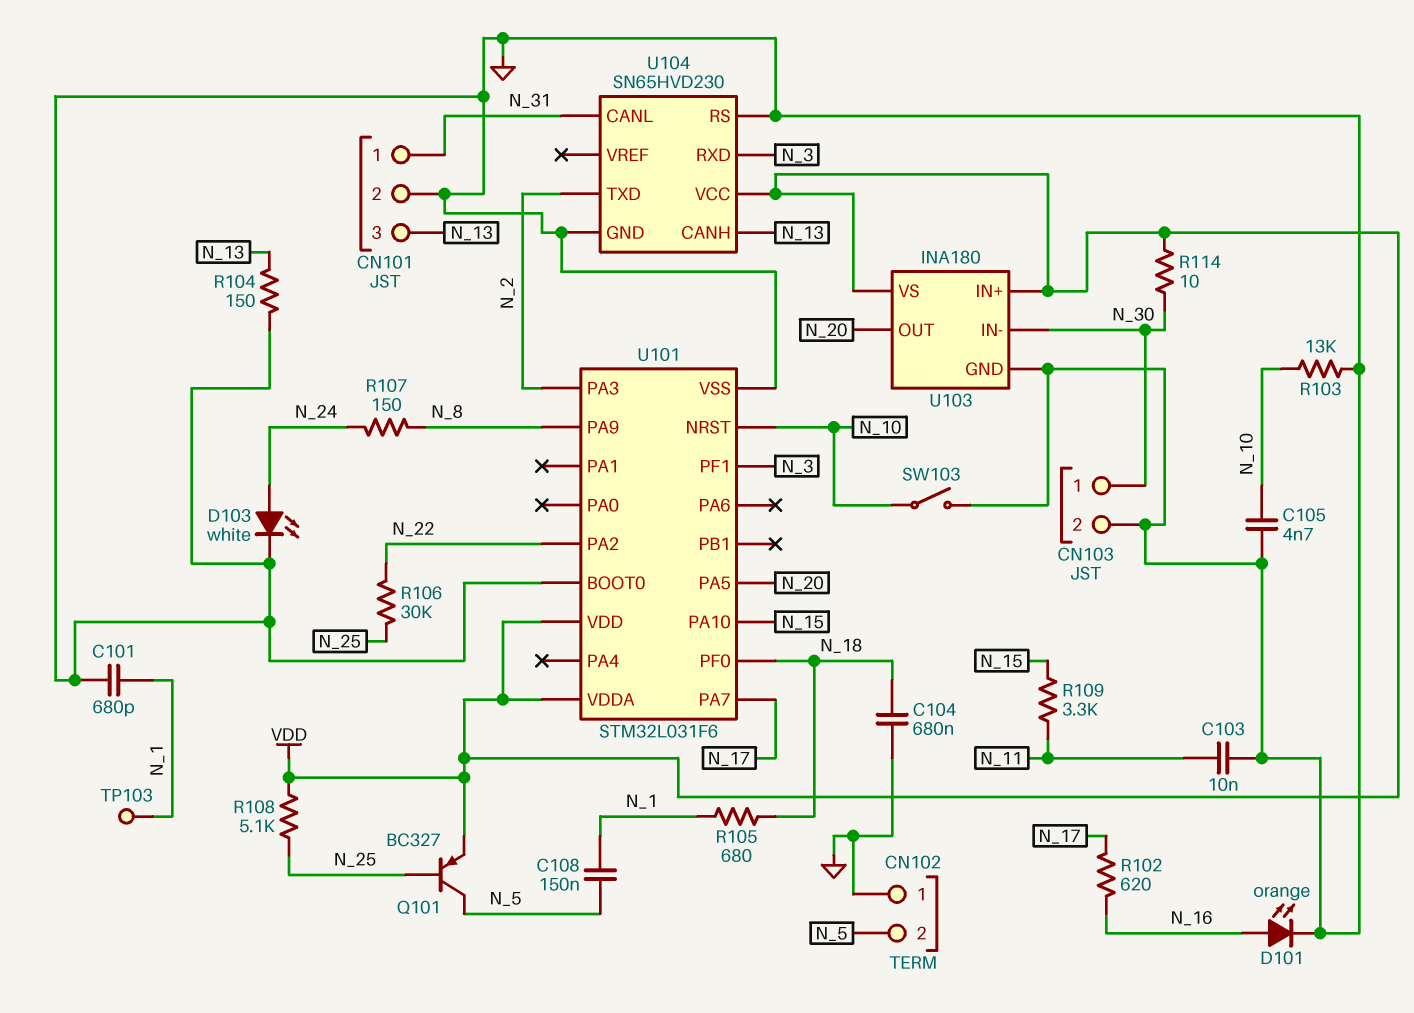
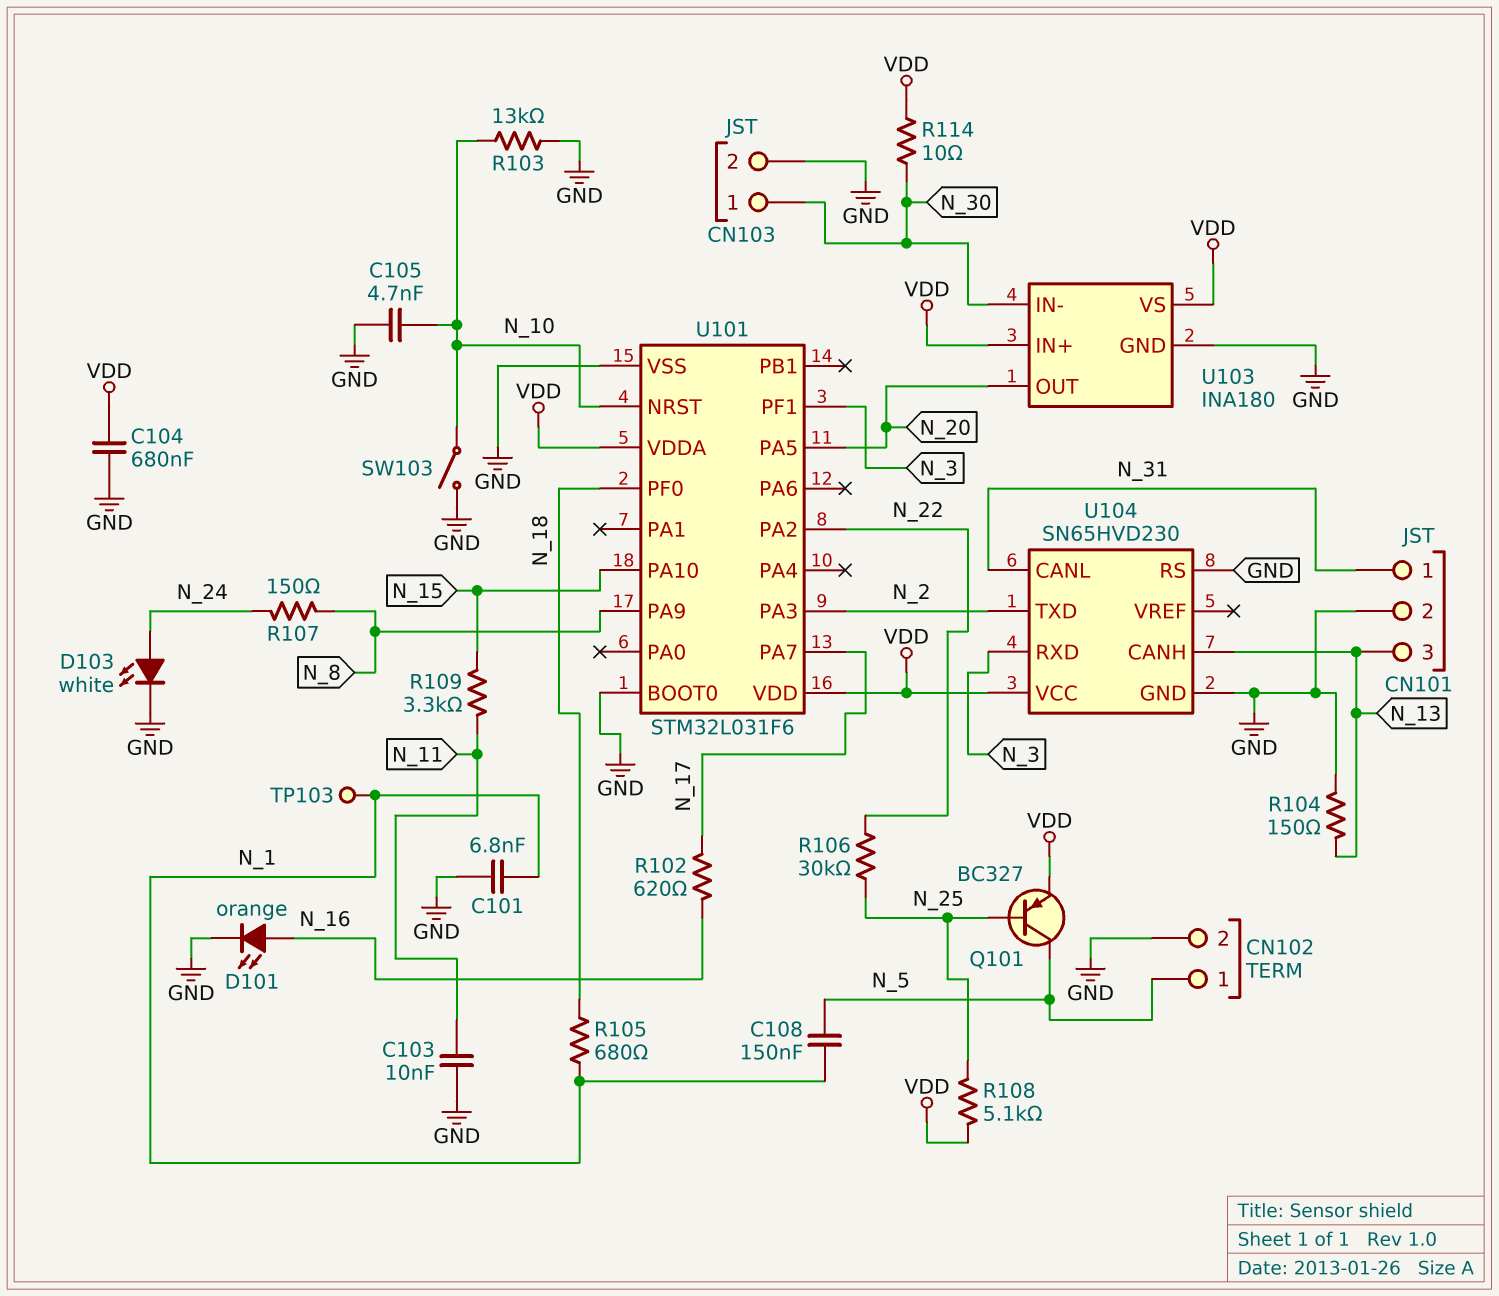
C101: 680pF (GND, N_1) -> 6.8nF (GND, N_1)
C104: 680nF (GND, N_18) -> 680nF (GND, VDD)
CN102 pin 1: GND -> N_5
CN102 pin 2: N_5 -> GND

